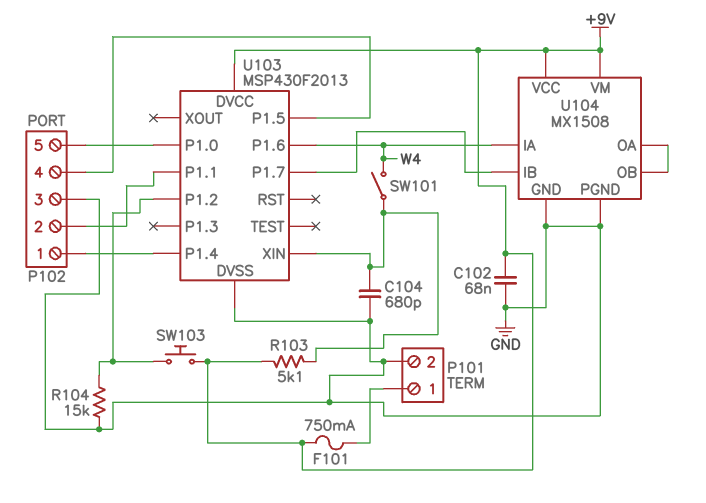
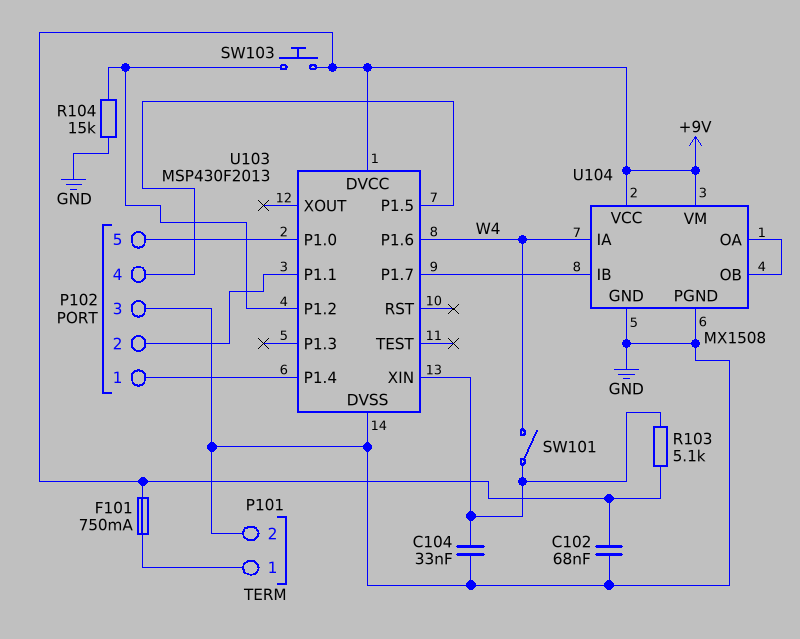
C104: 680pF (GND, U103/XIN) -> 33nF (GND, U103/XIN)

